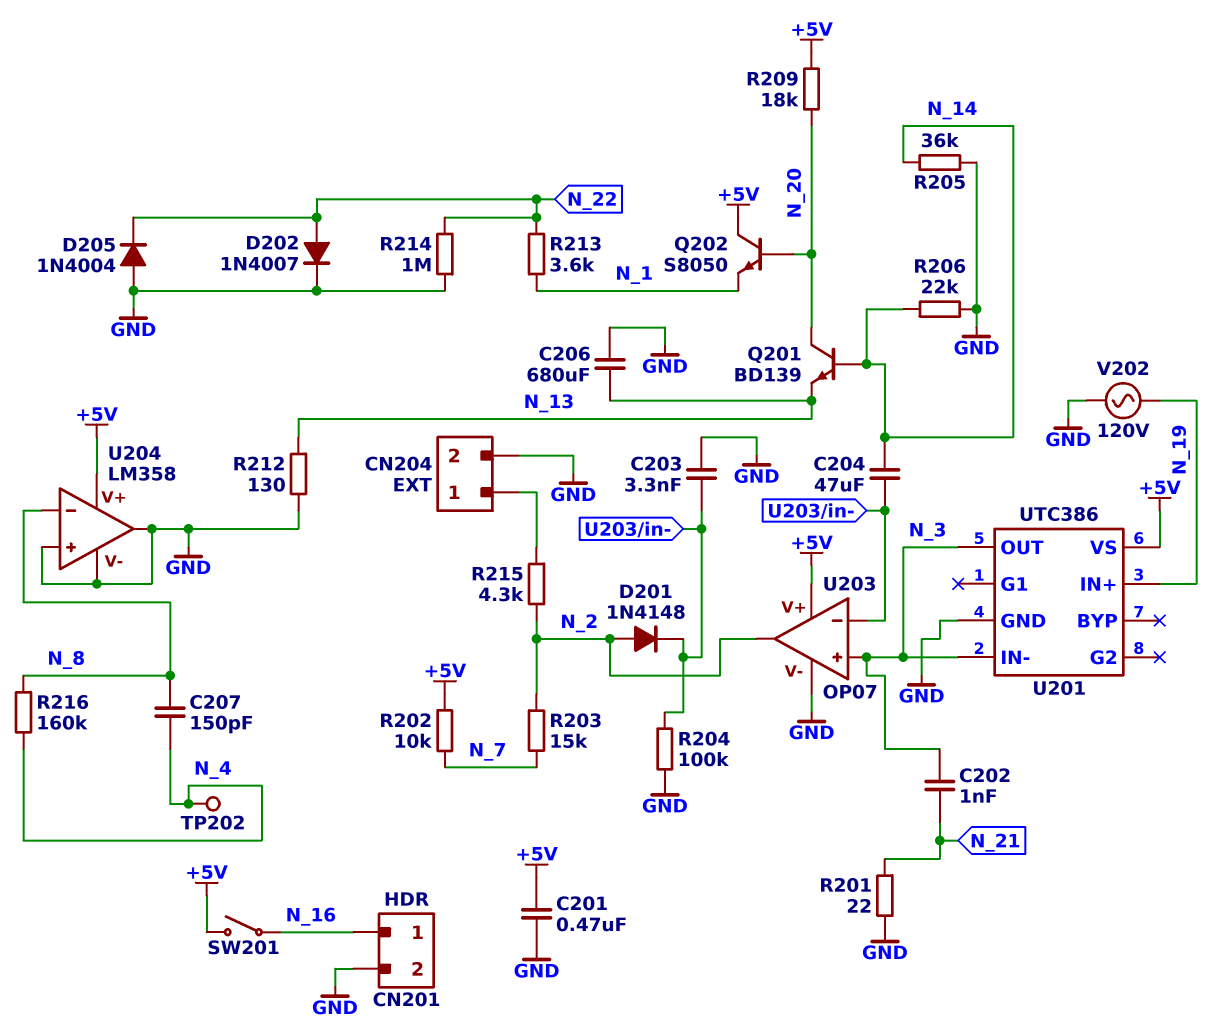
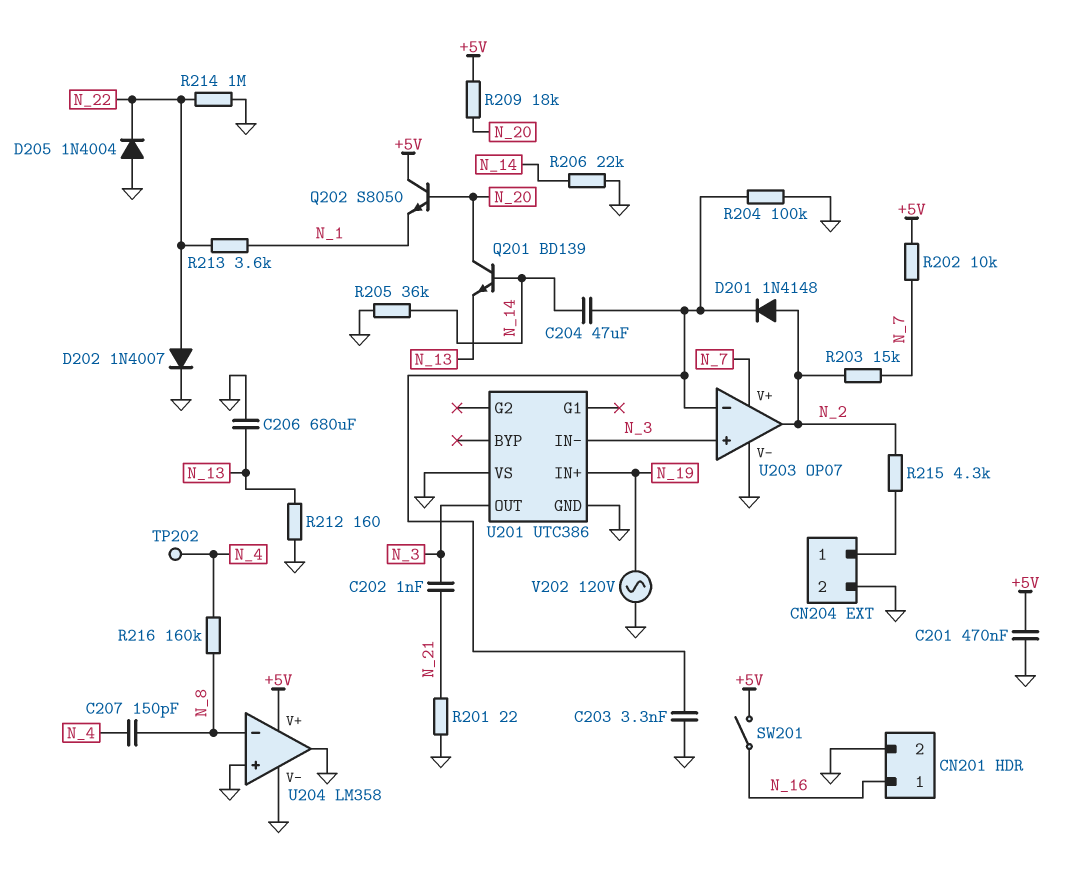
R212: 130 (GND, N_13) -> 160 (GND, N_13)
U201 pin VS: +5V -> GND
U203 pin V+: +5V -> N_7

